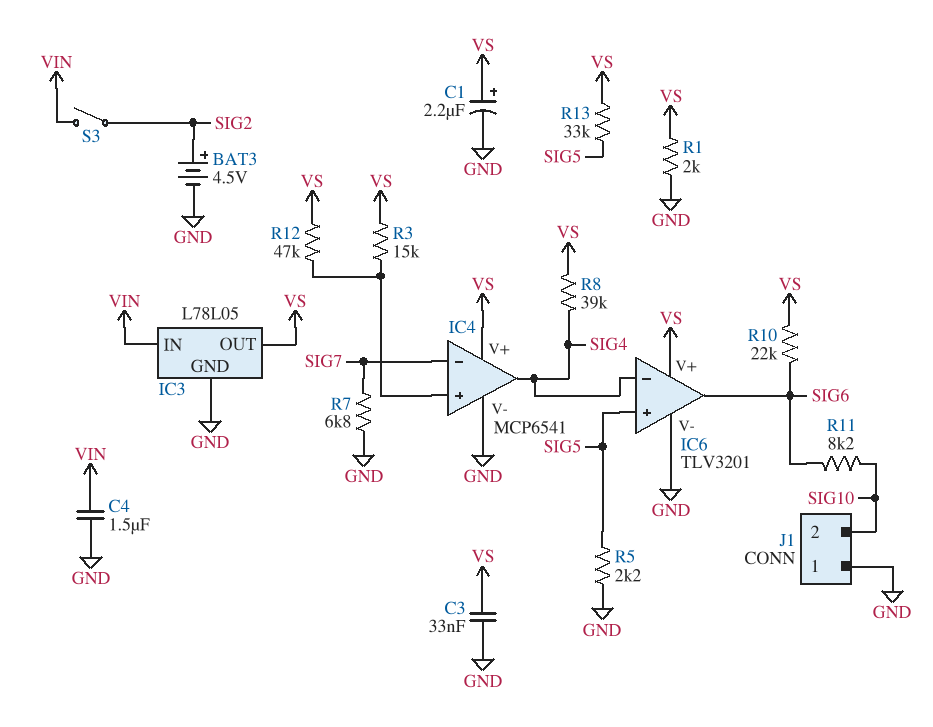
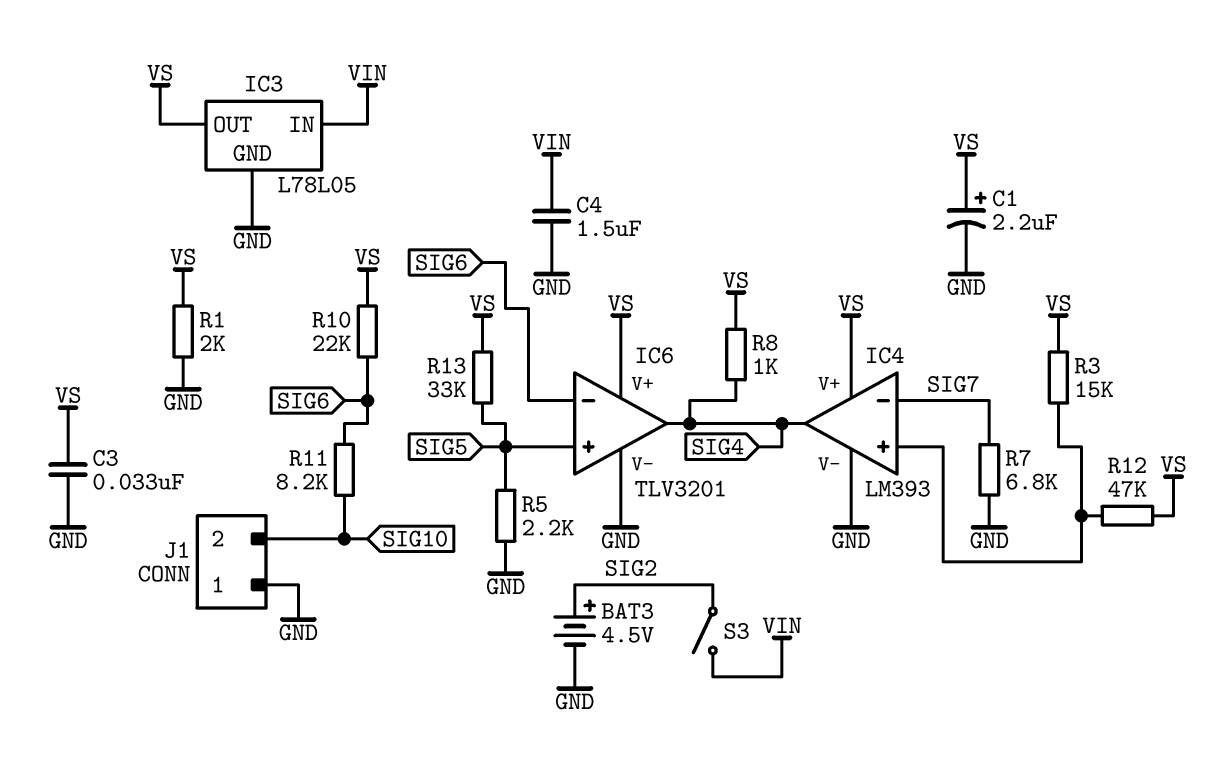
IC4: MCP6541 -> LM393
IC6 pin in-: SIG4 -> SIG6
IC6 pin out: SIG6 -> SIG4
R8: 39k (SIG4, VS) -> 1k (SIG4, VS)

